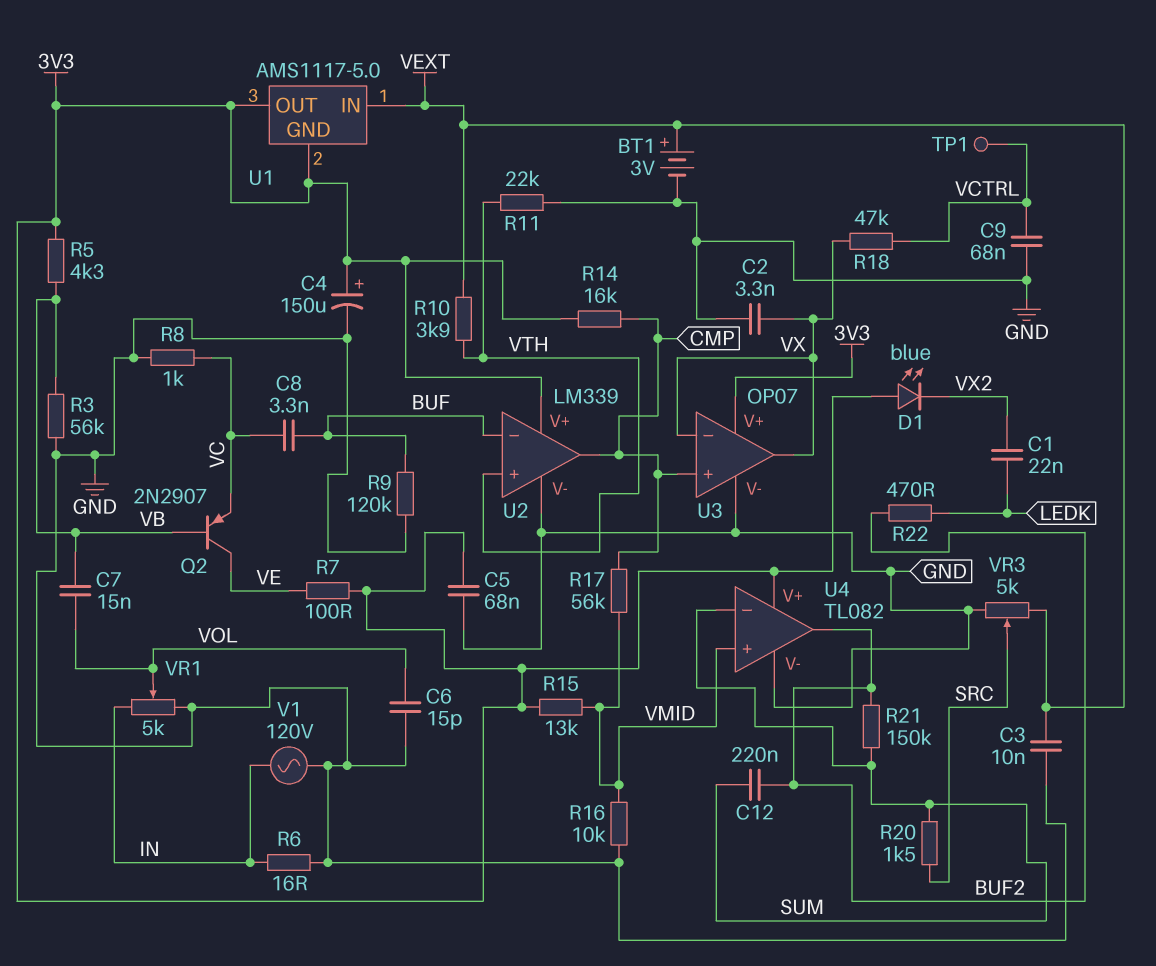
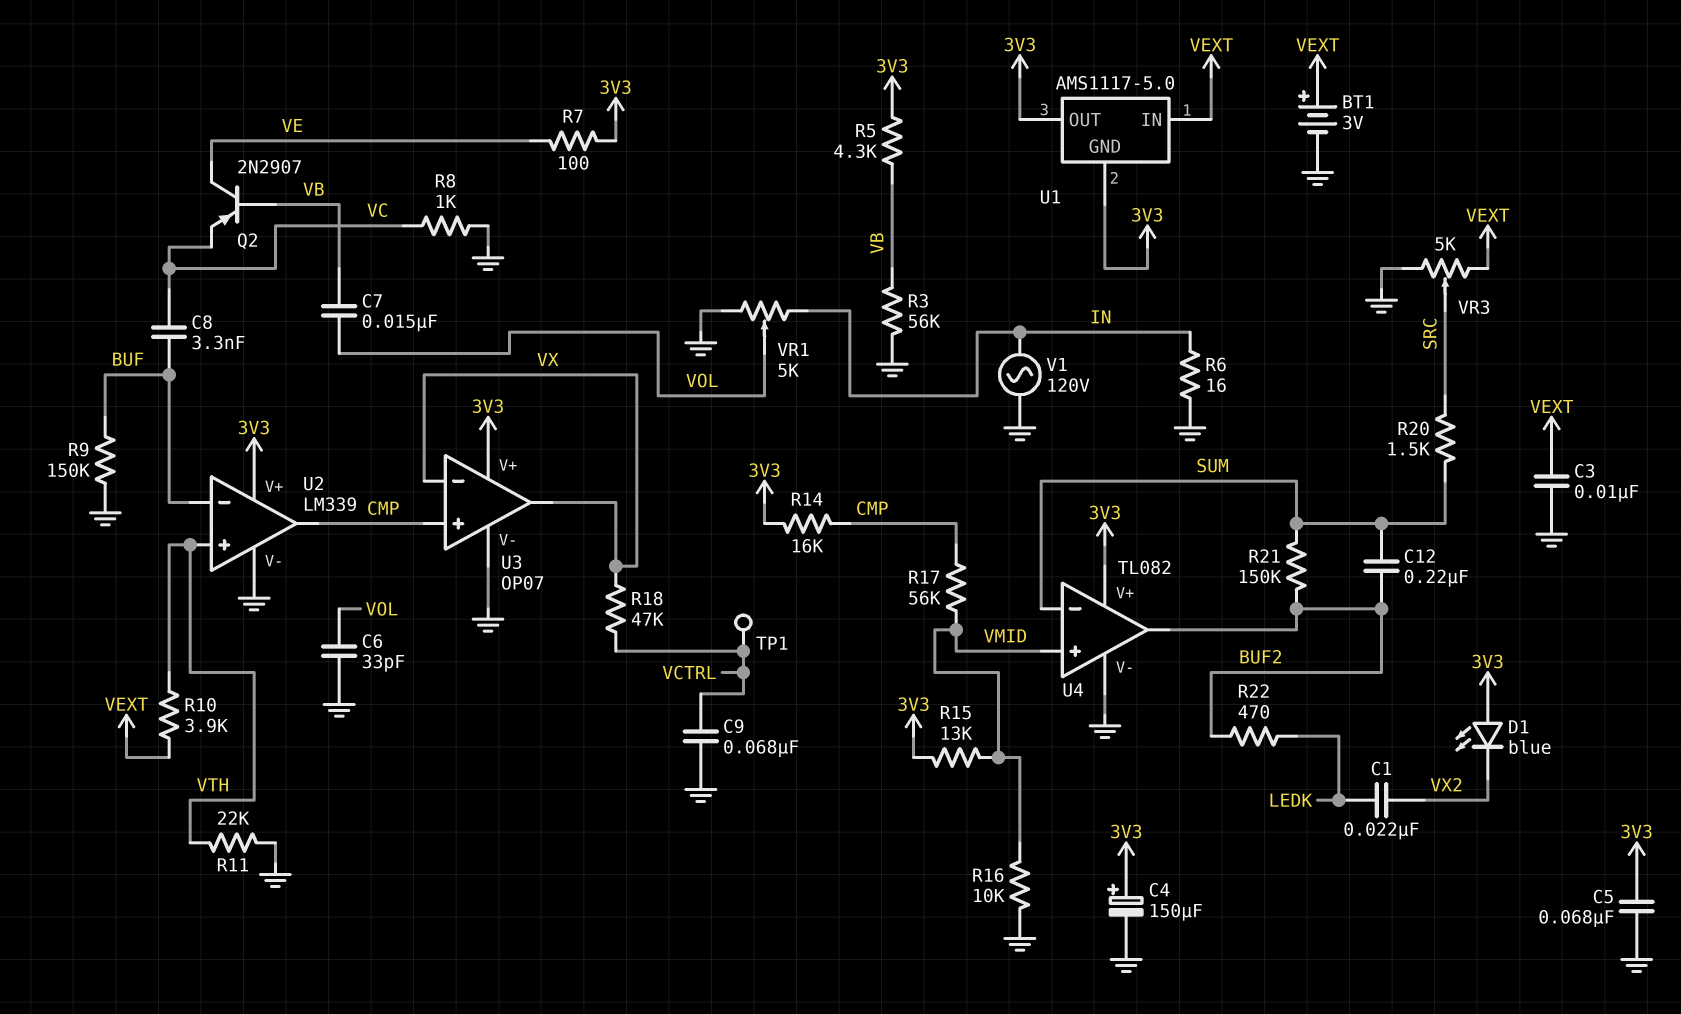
C2: 3.3nF (GND, VX) -> none
C6: 15pF (GND, VOL) -> 33pF (GND, VOL)
R9: 120k (BUF, GND) -> 150k (BUF, GND)

